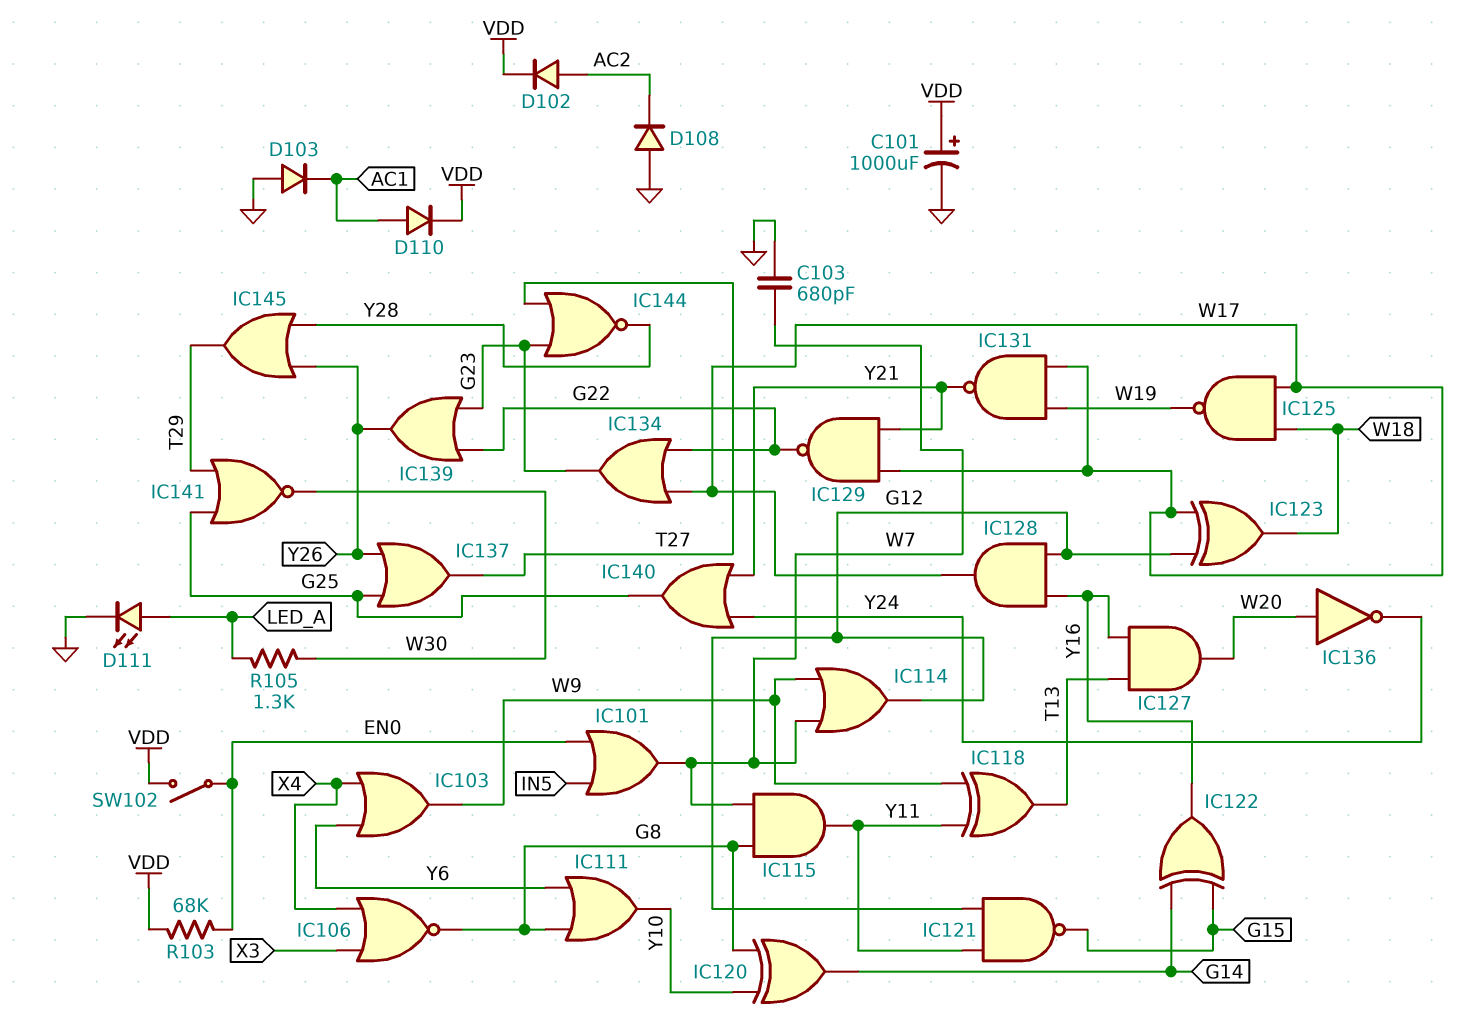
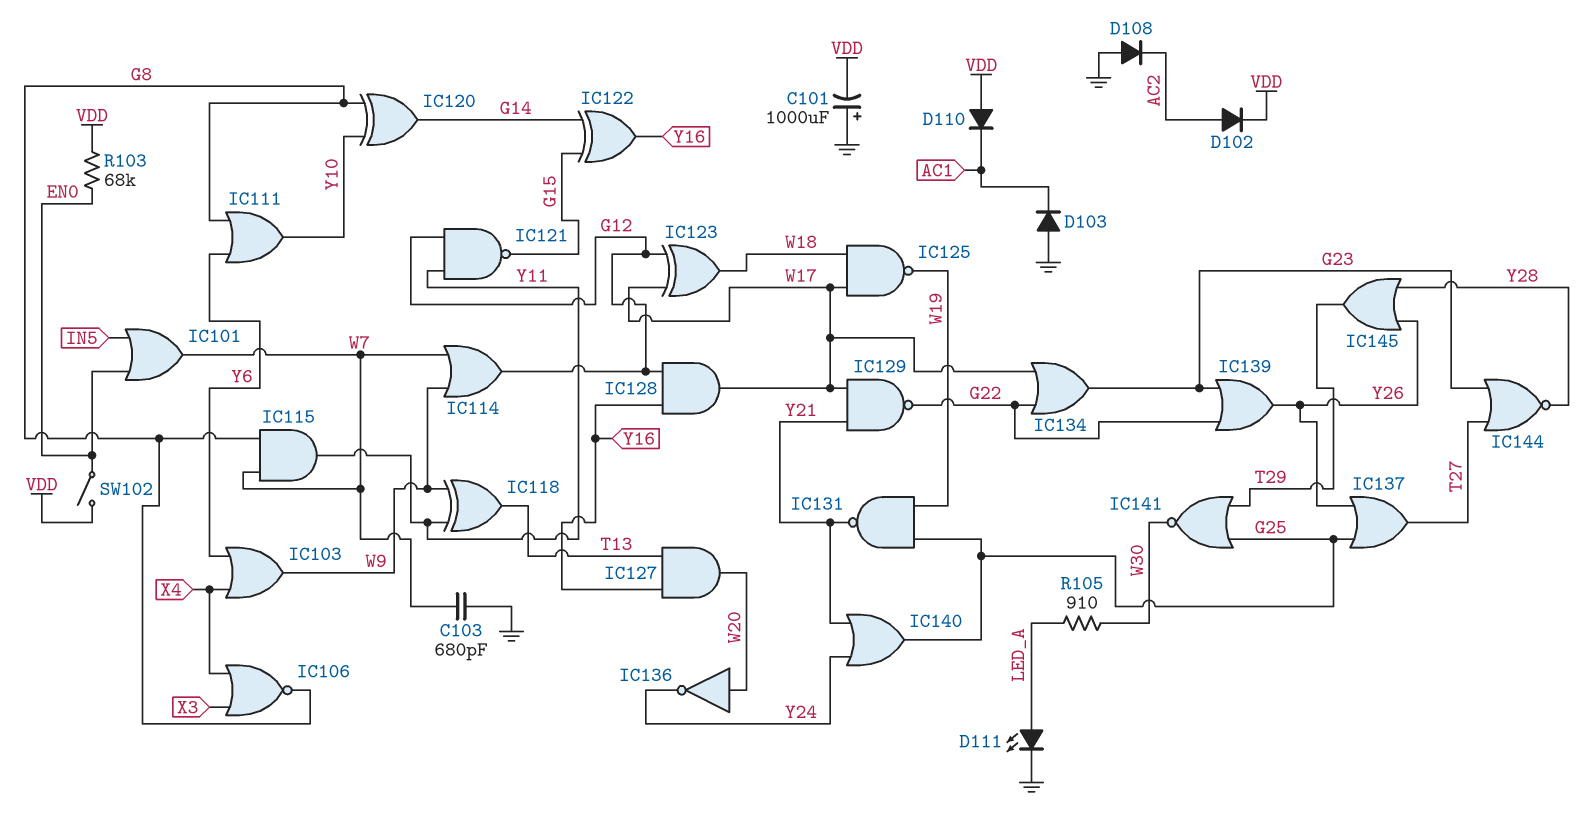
C101: 1000uF (plus VDD, minus GND) -> 1000uF (plus GND, minus VDD)
D110: diode (A AC1, K VDD) -> diode (A VDD, K AC1)
IC131: NAND (in W17, in W19, out Y21) -> NAND (in G25, in W19, out Y21)
R105: 1.3k (LED_A, W30) -> 910 (LED_A, W30)

